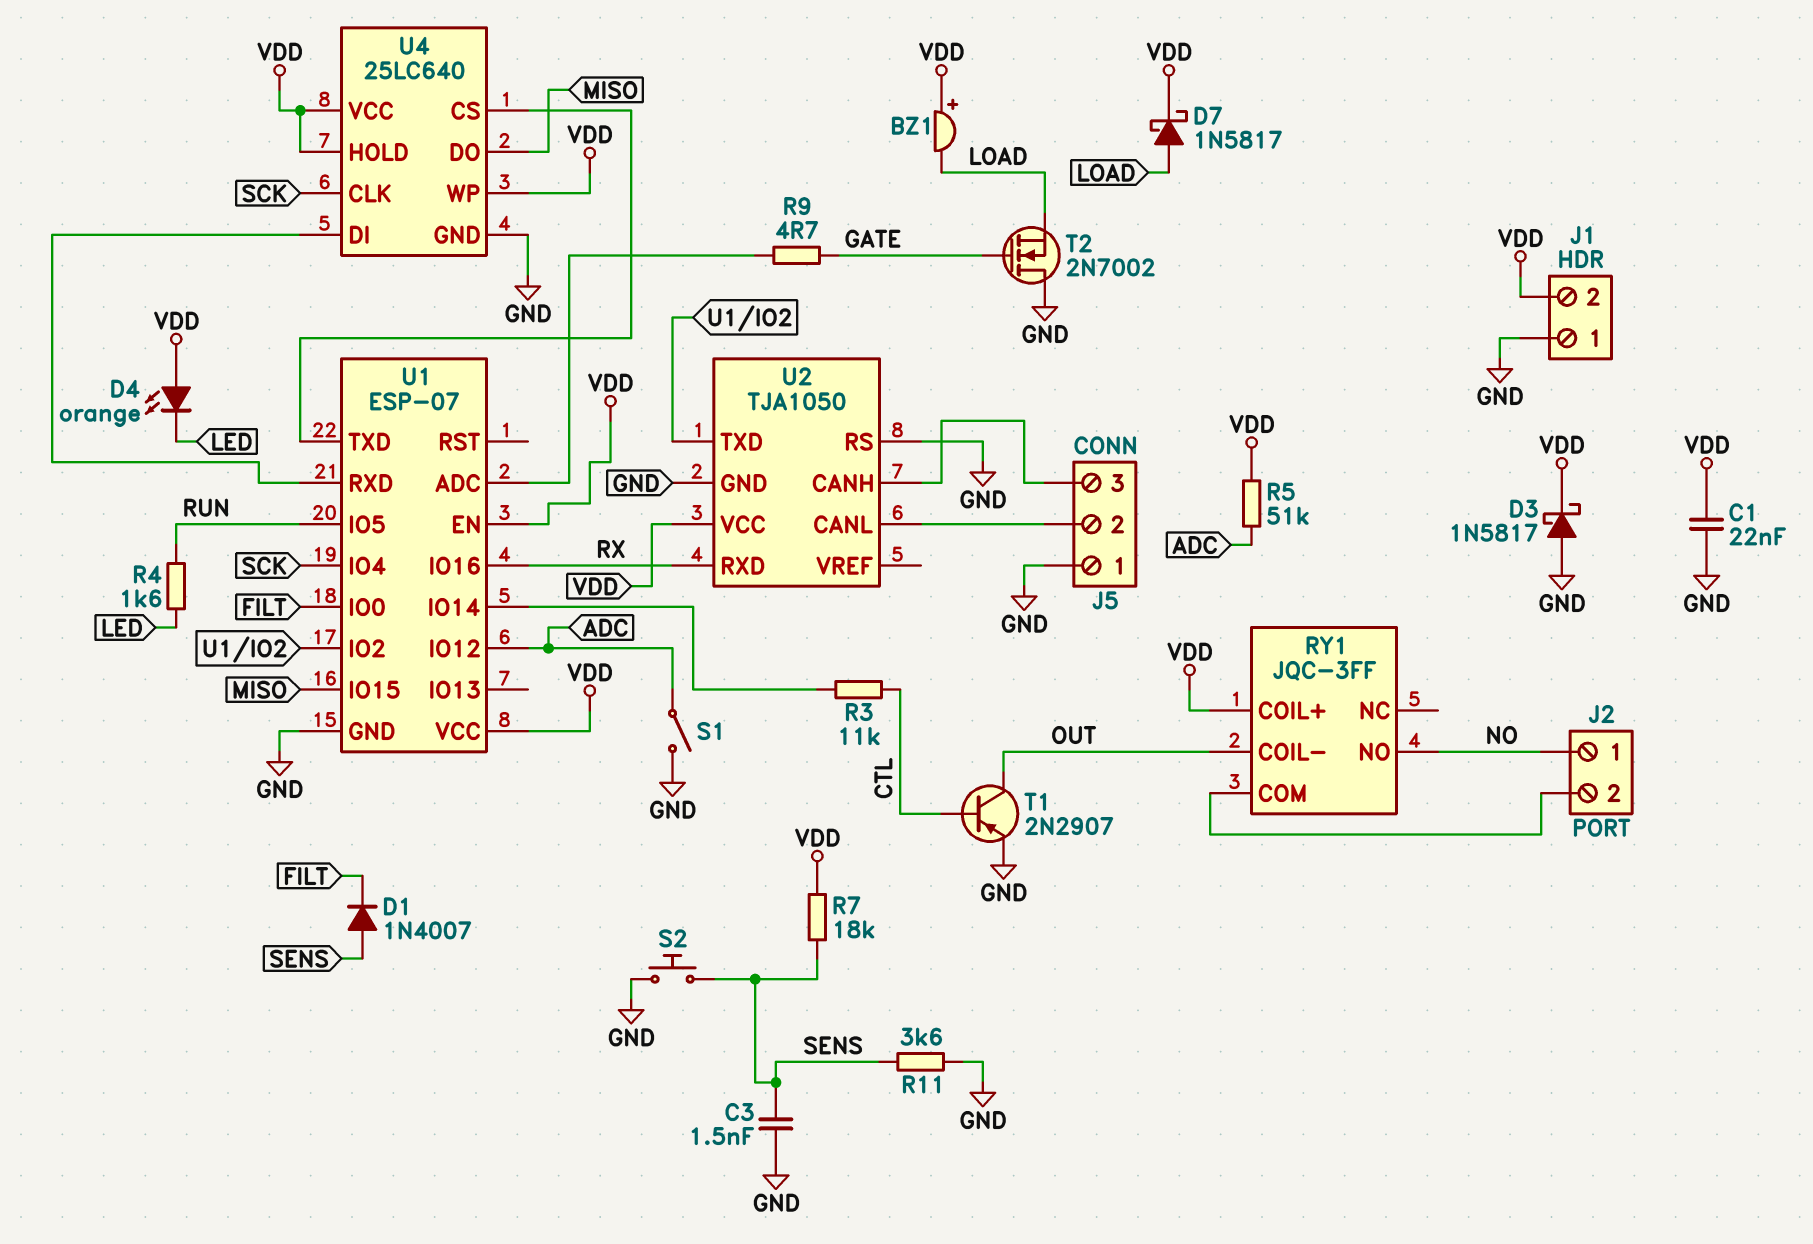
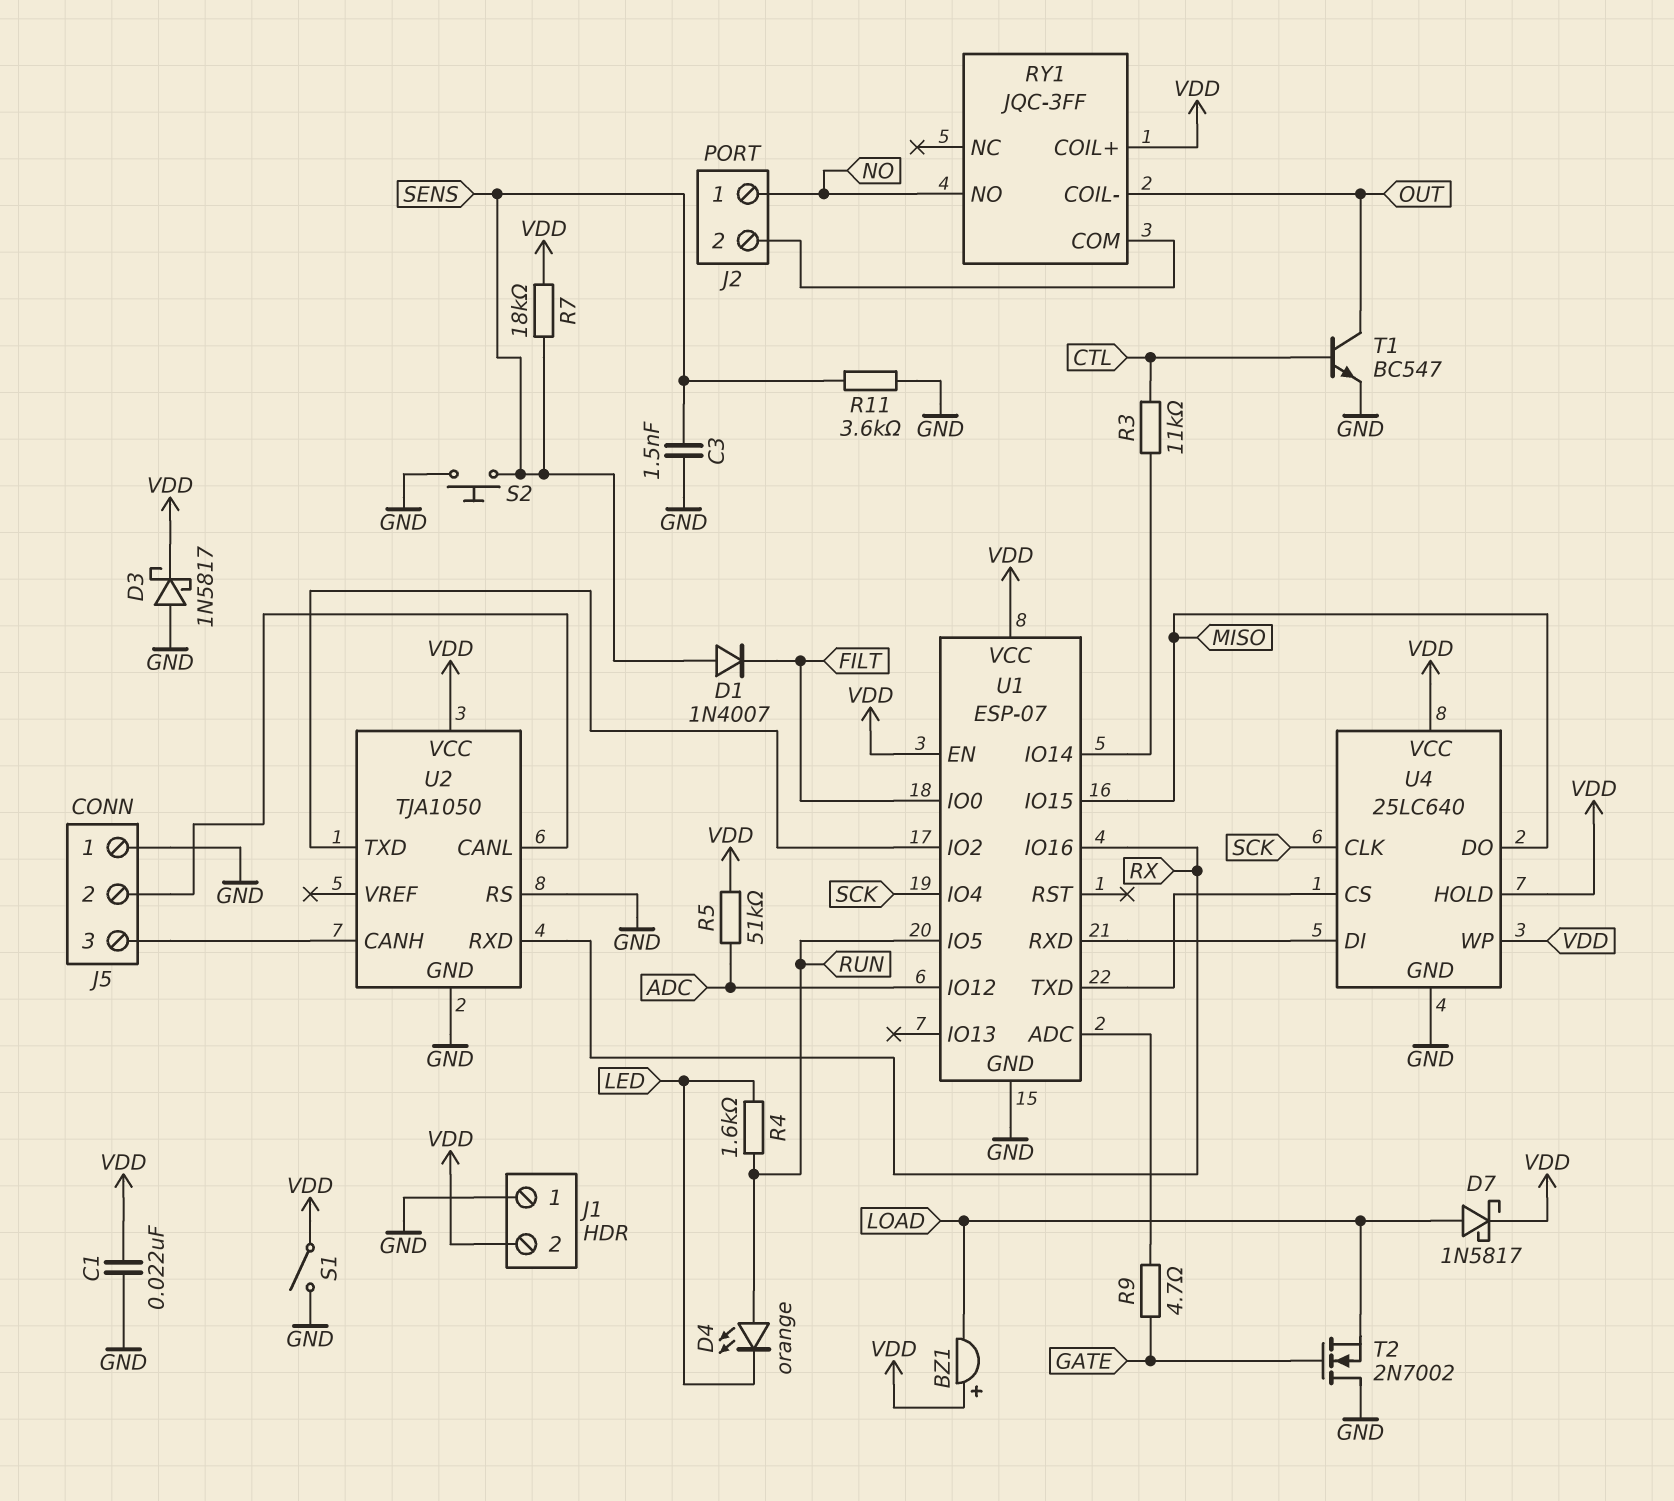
D4: LED orange (A VDD, K LED) -> LED orange (A RUN, K LED)
S1: switch (ADC, GND) -> switch (GND, VDD)
T1: PNP 2N2907 (B CTL, C OUT, E GND) -> NPN BC547 (B CTL, C OUT, E GND)

